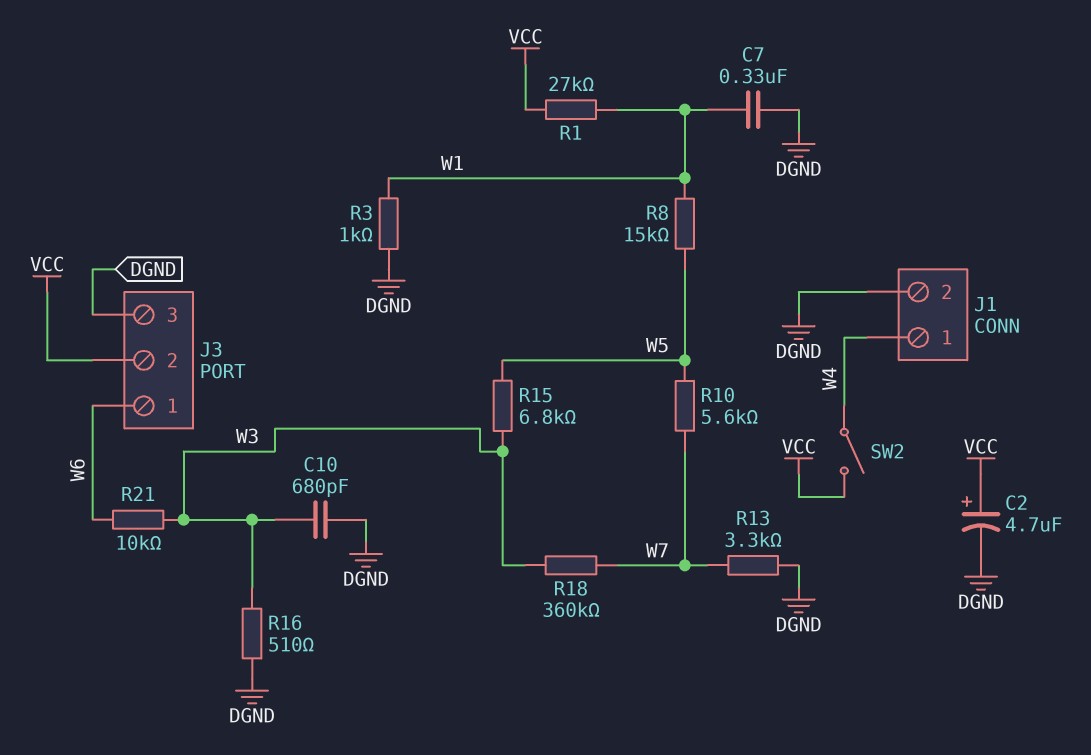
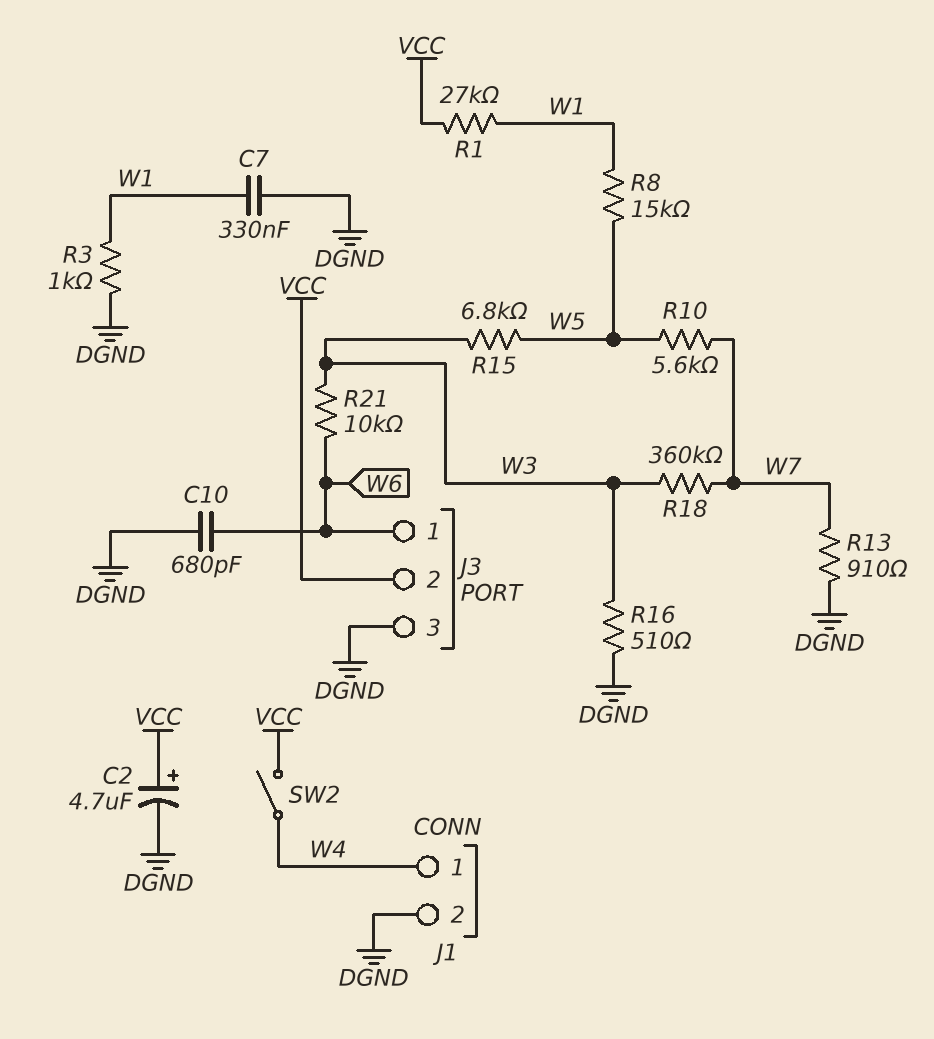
C10: 680pF (DGND, W3) -> 680pF (DGND, W6)
R13: 3.3k (DGND, W7) -> 910 (DGND, W7)

